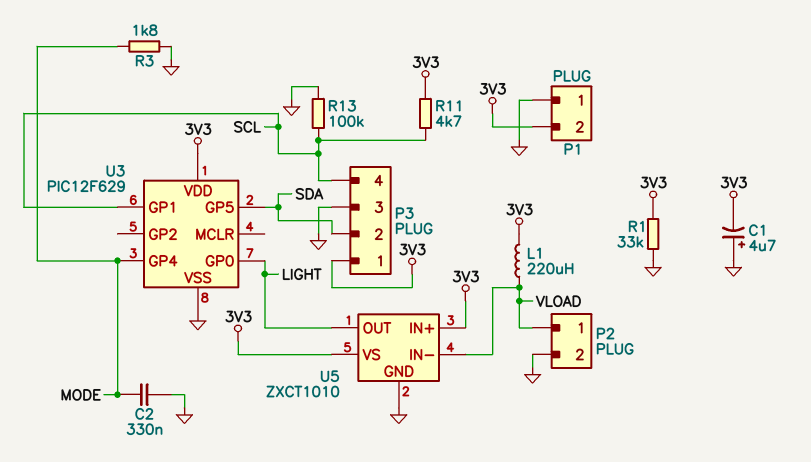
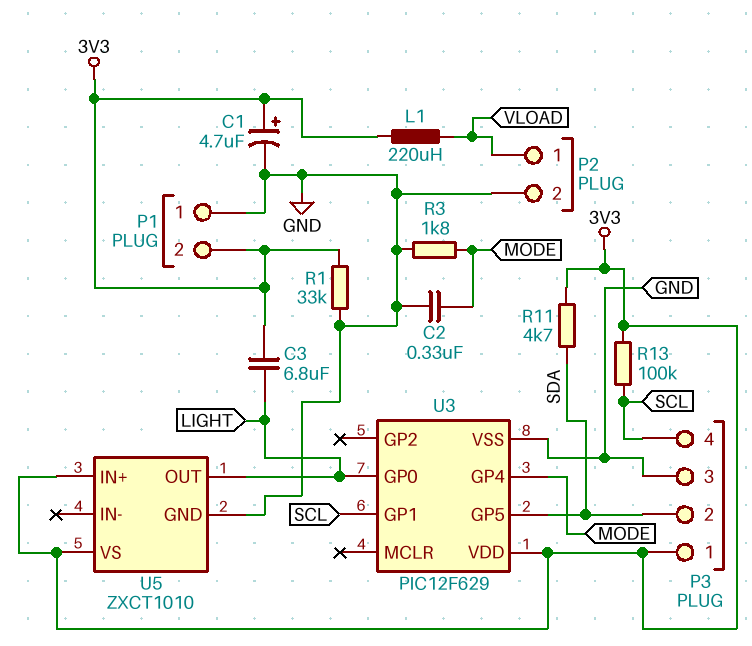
C1: 4.7uF (plus GND, minus 3V3) -> 4.7uF (plus 3V3, minus GND)
C3: none -> 6.8uF (3V3, LIGHT)
R11: 4.7k (3V3, SCL) -> 4.7k (3V3, SDA)
R13: 100k (GND, SCL) -> 100k (3V3, SCL)
U5 pin IN-: VLOAD -> none

